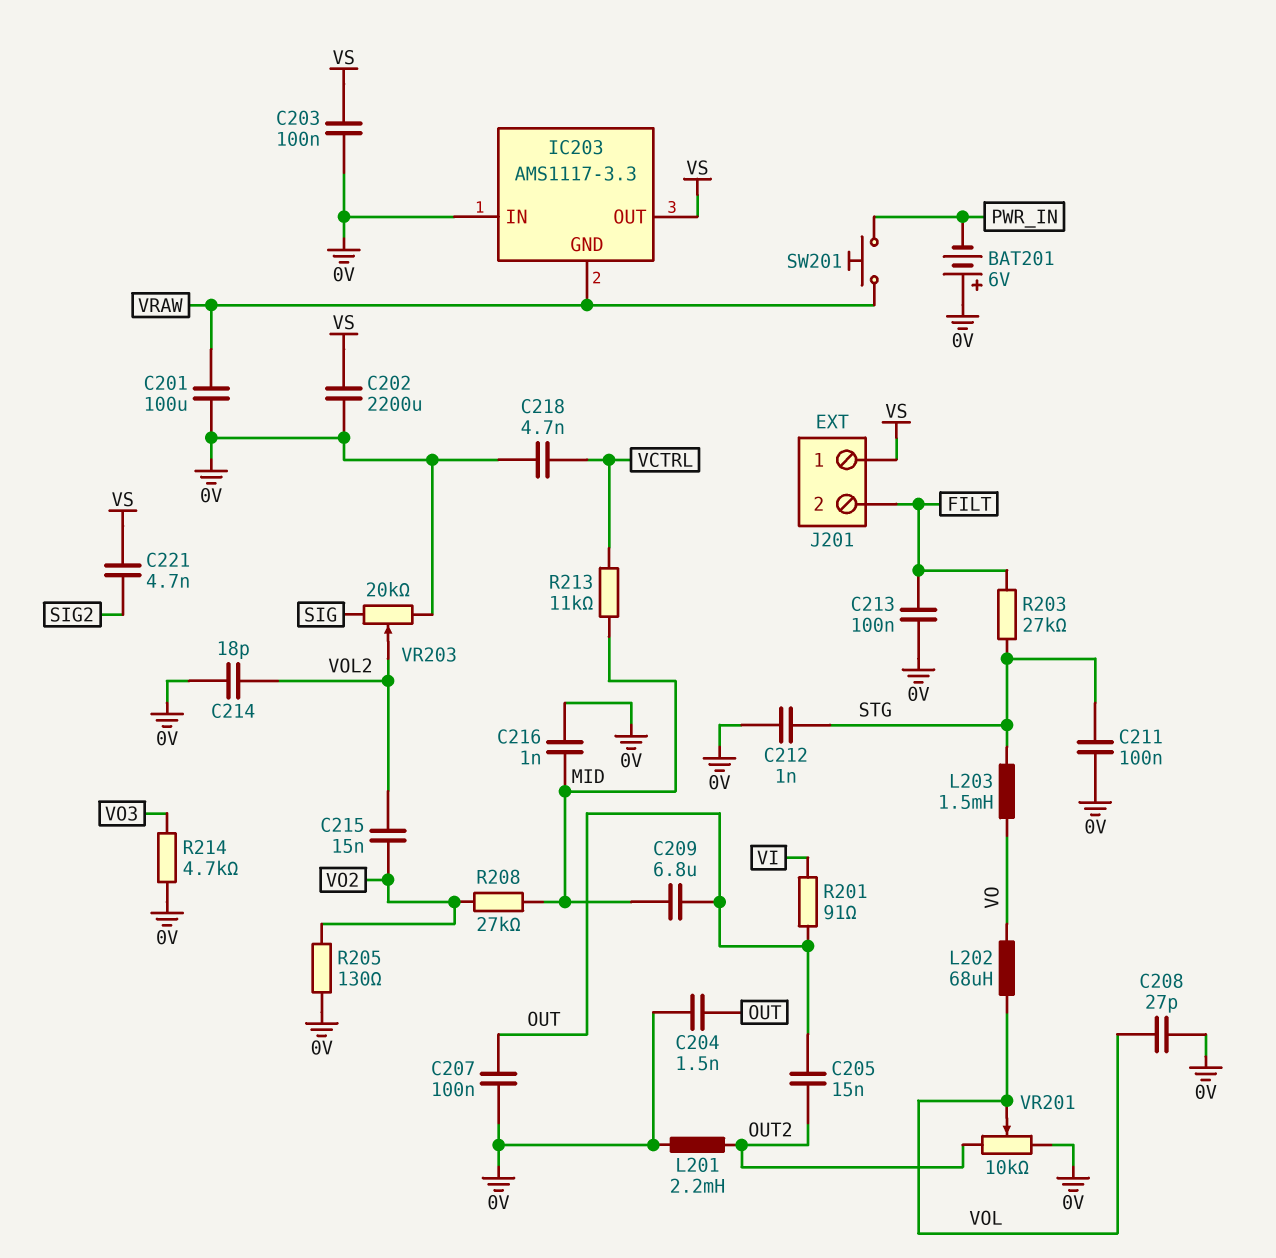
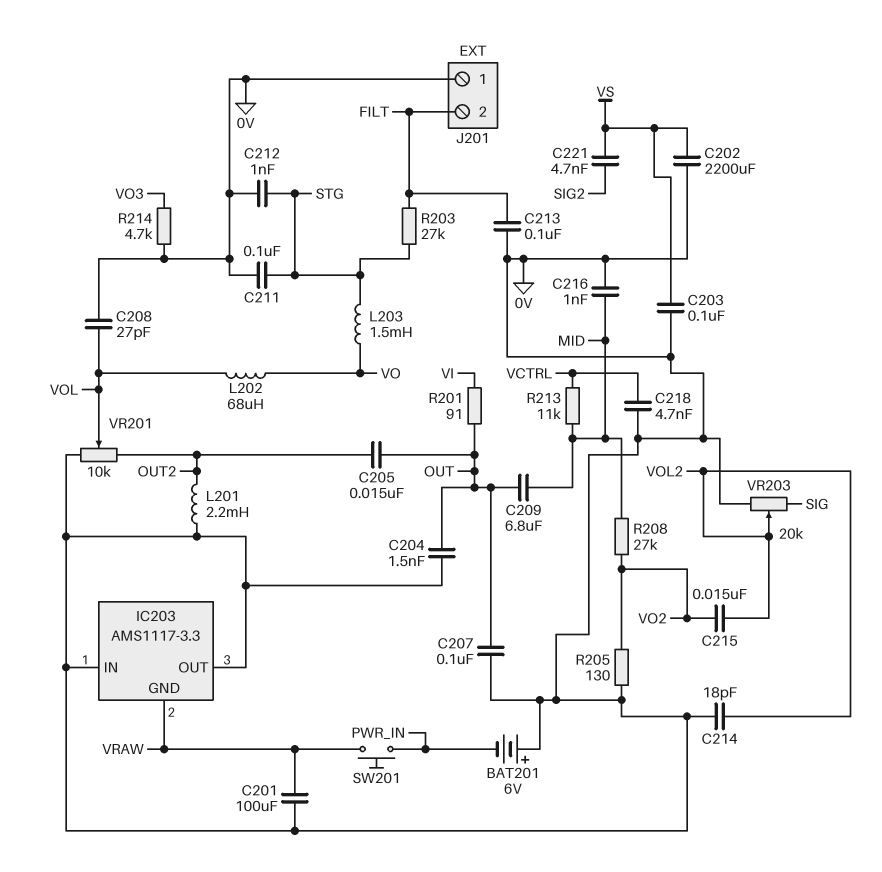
IC203 pin OUT: VS -> 0V
J201 pin 1: VS -> 0V

